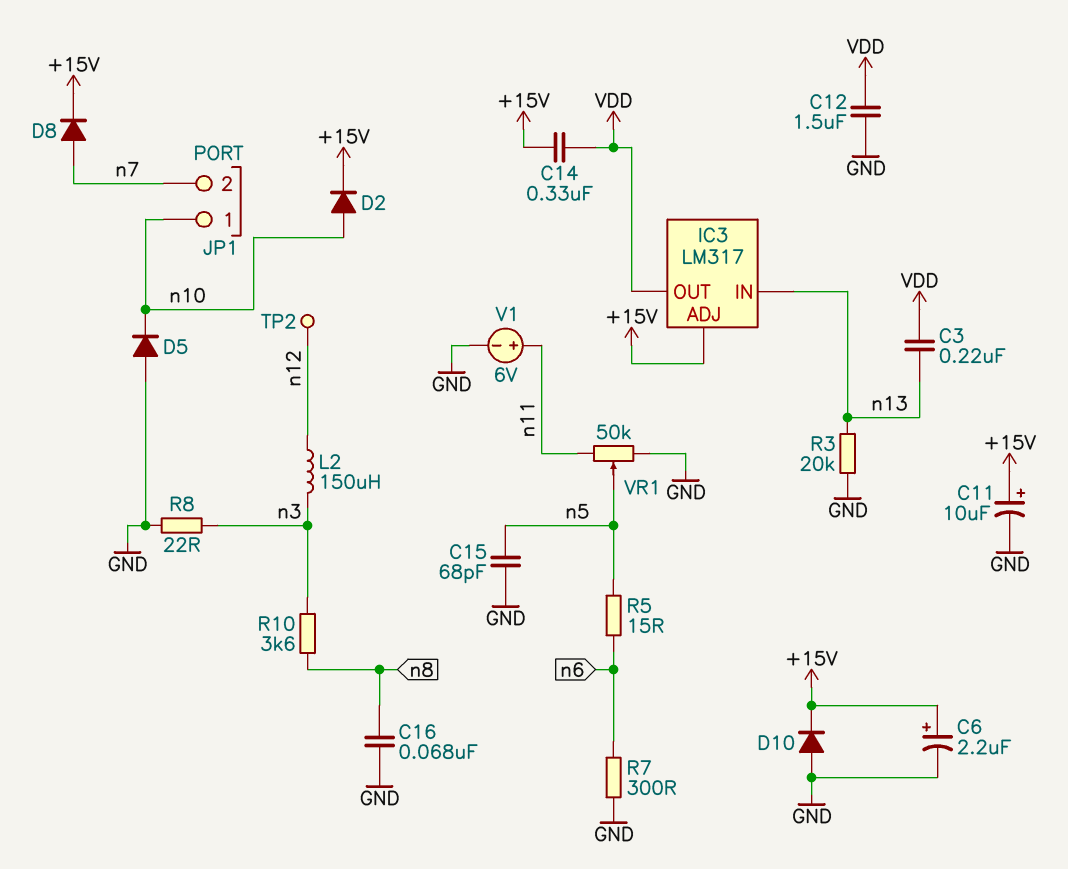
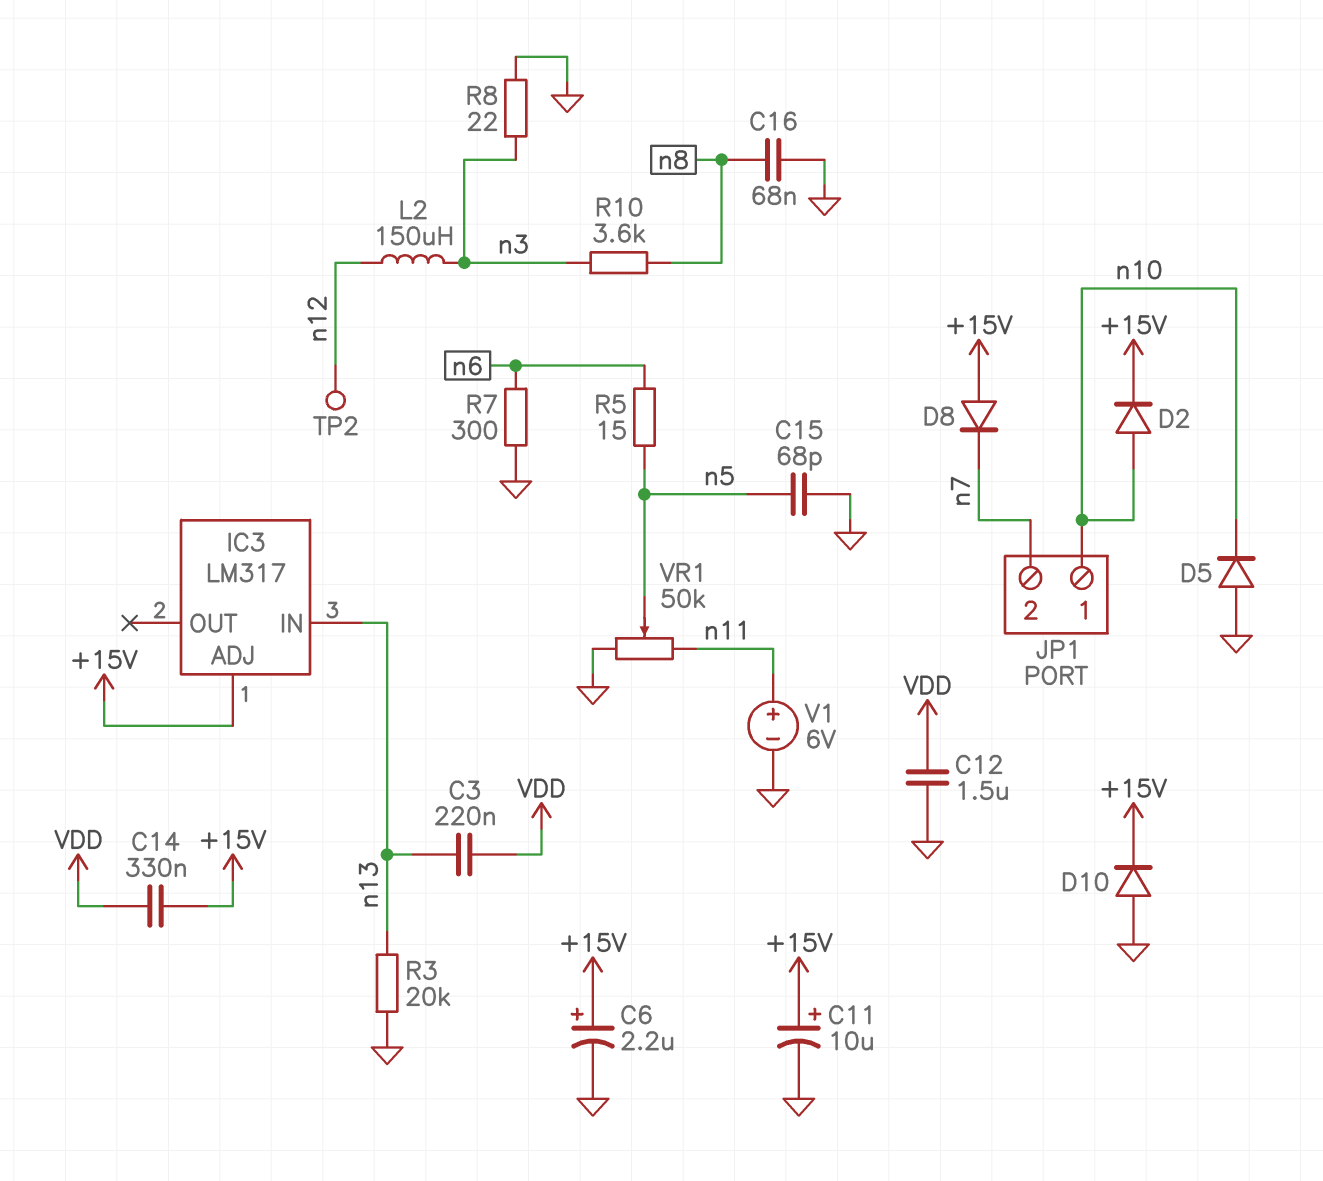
D8: diode (A n7, K +15V) -> diode (A +15V, K n7)
IC3 pin OUT: VDD -> none

